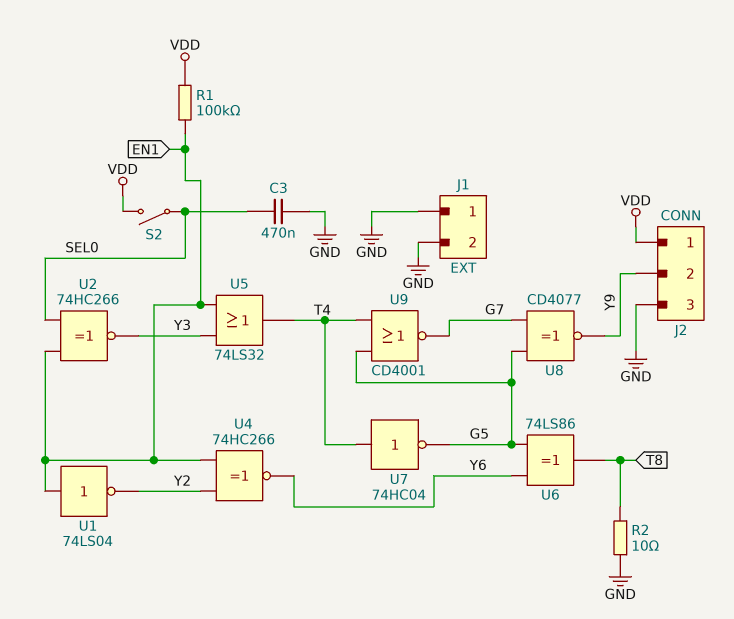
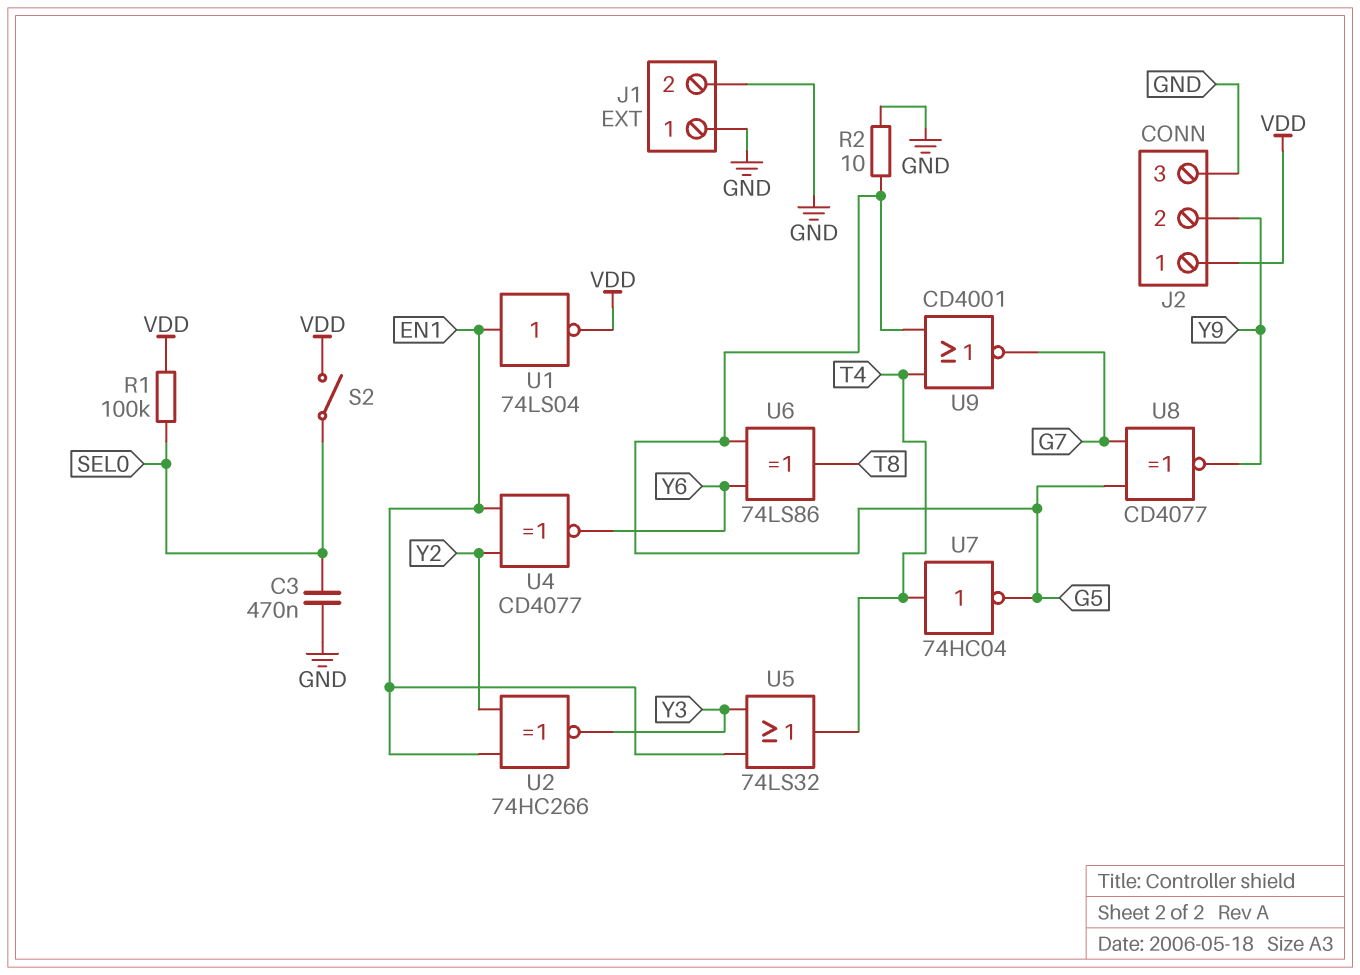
R1: 100k (EN1, VDD) -> 100k (SEL0, VDD)
R2: 10 (GND, T8) -> 10 (G5, GND)
U1: NOT 74LS04 (in EN1, out Y2) -> NOT 74LS04 (in EN1, out VDD)
U2: XNOR 74HC266 (in EN1, in SEL0, out Y3) -> XNOR 74HC266 (in EN1, in Y2, out Y3)
U4: XNOR 74HC266 (in EN1, in Y2, out Y6) -> XNOR CD4077 (in EN1, in Y2, out Y6)

